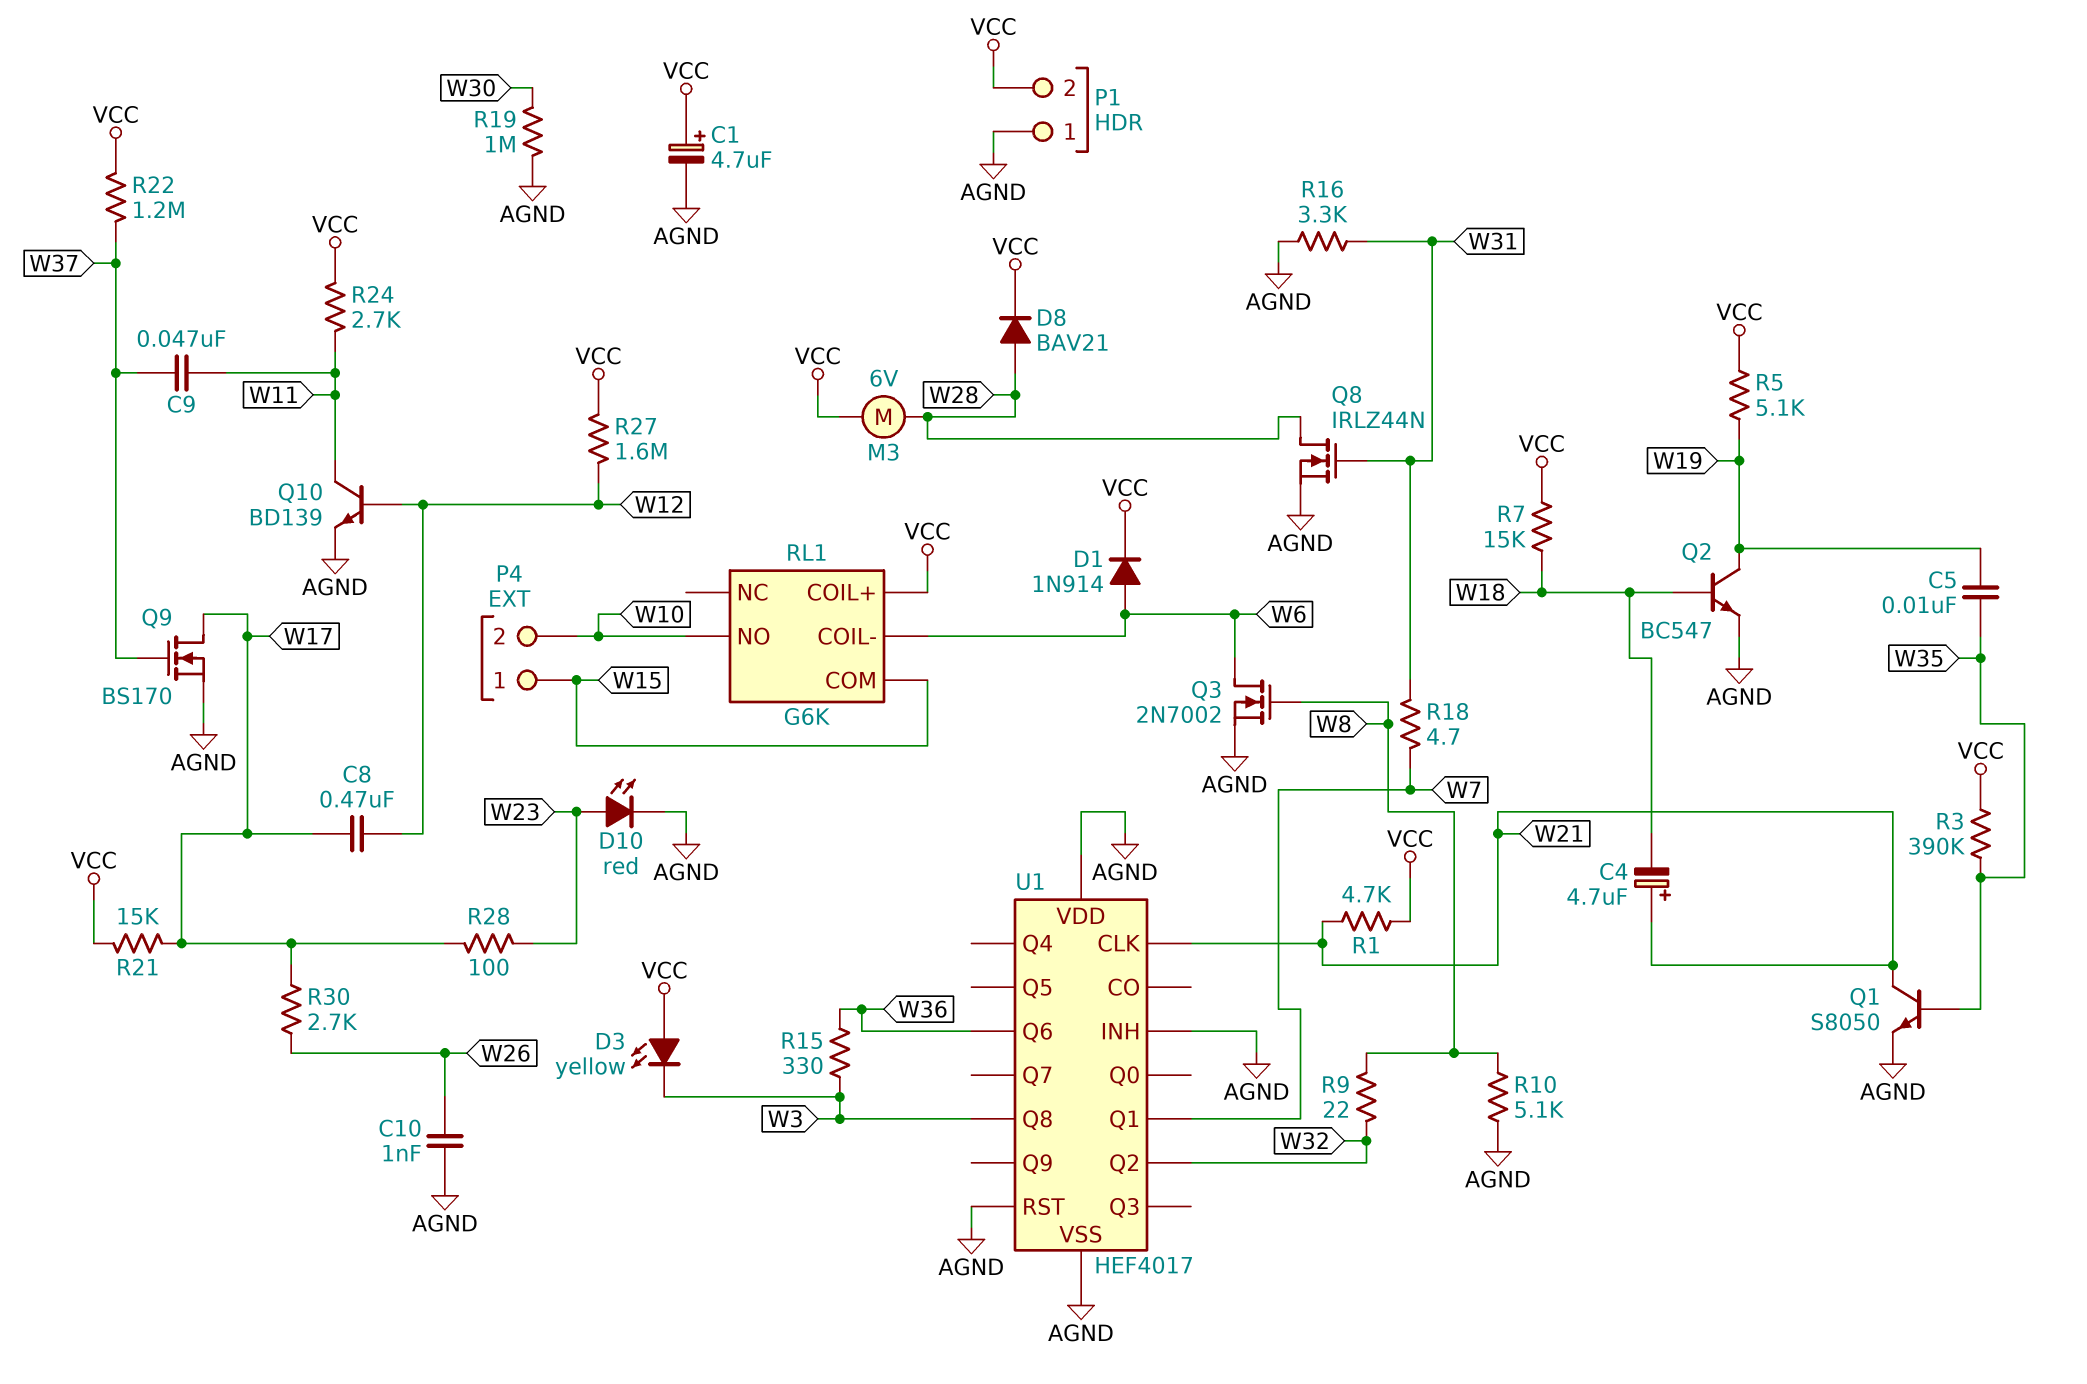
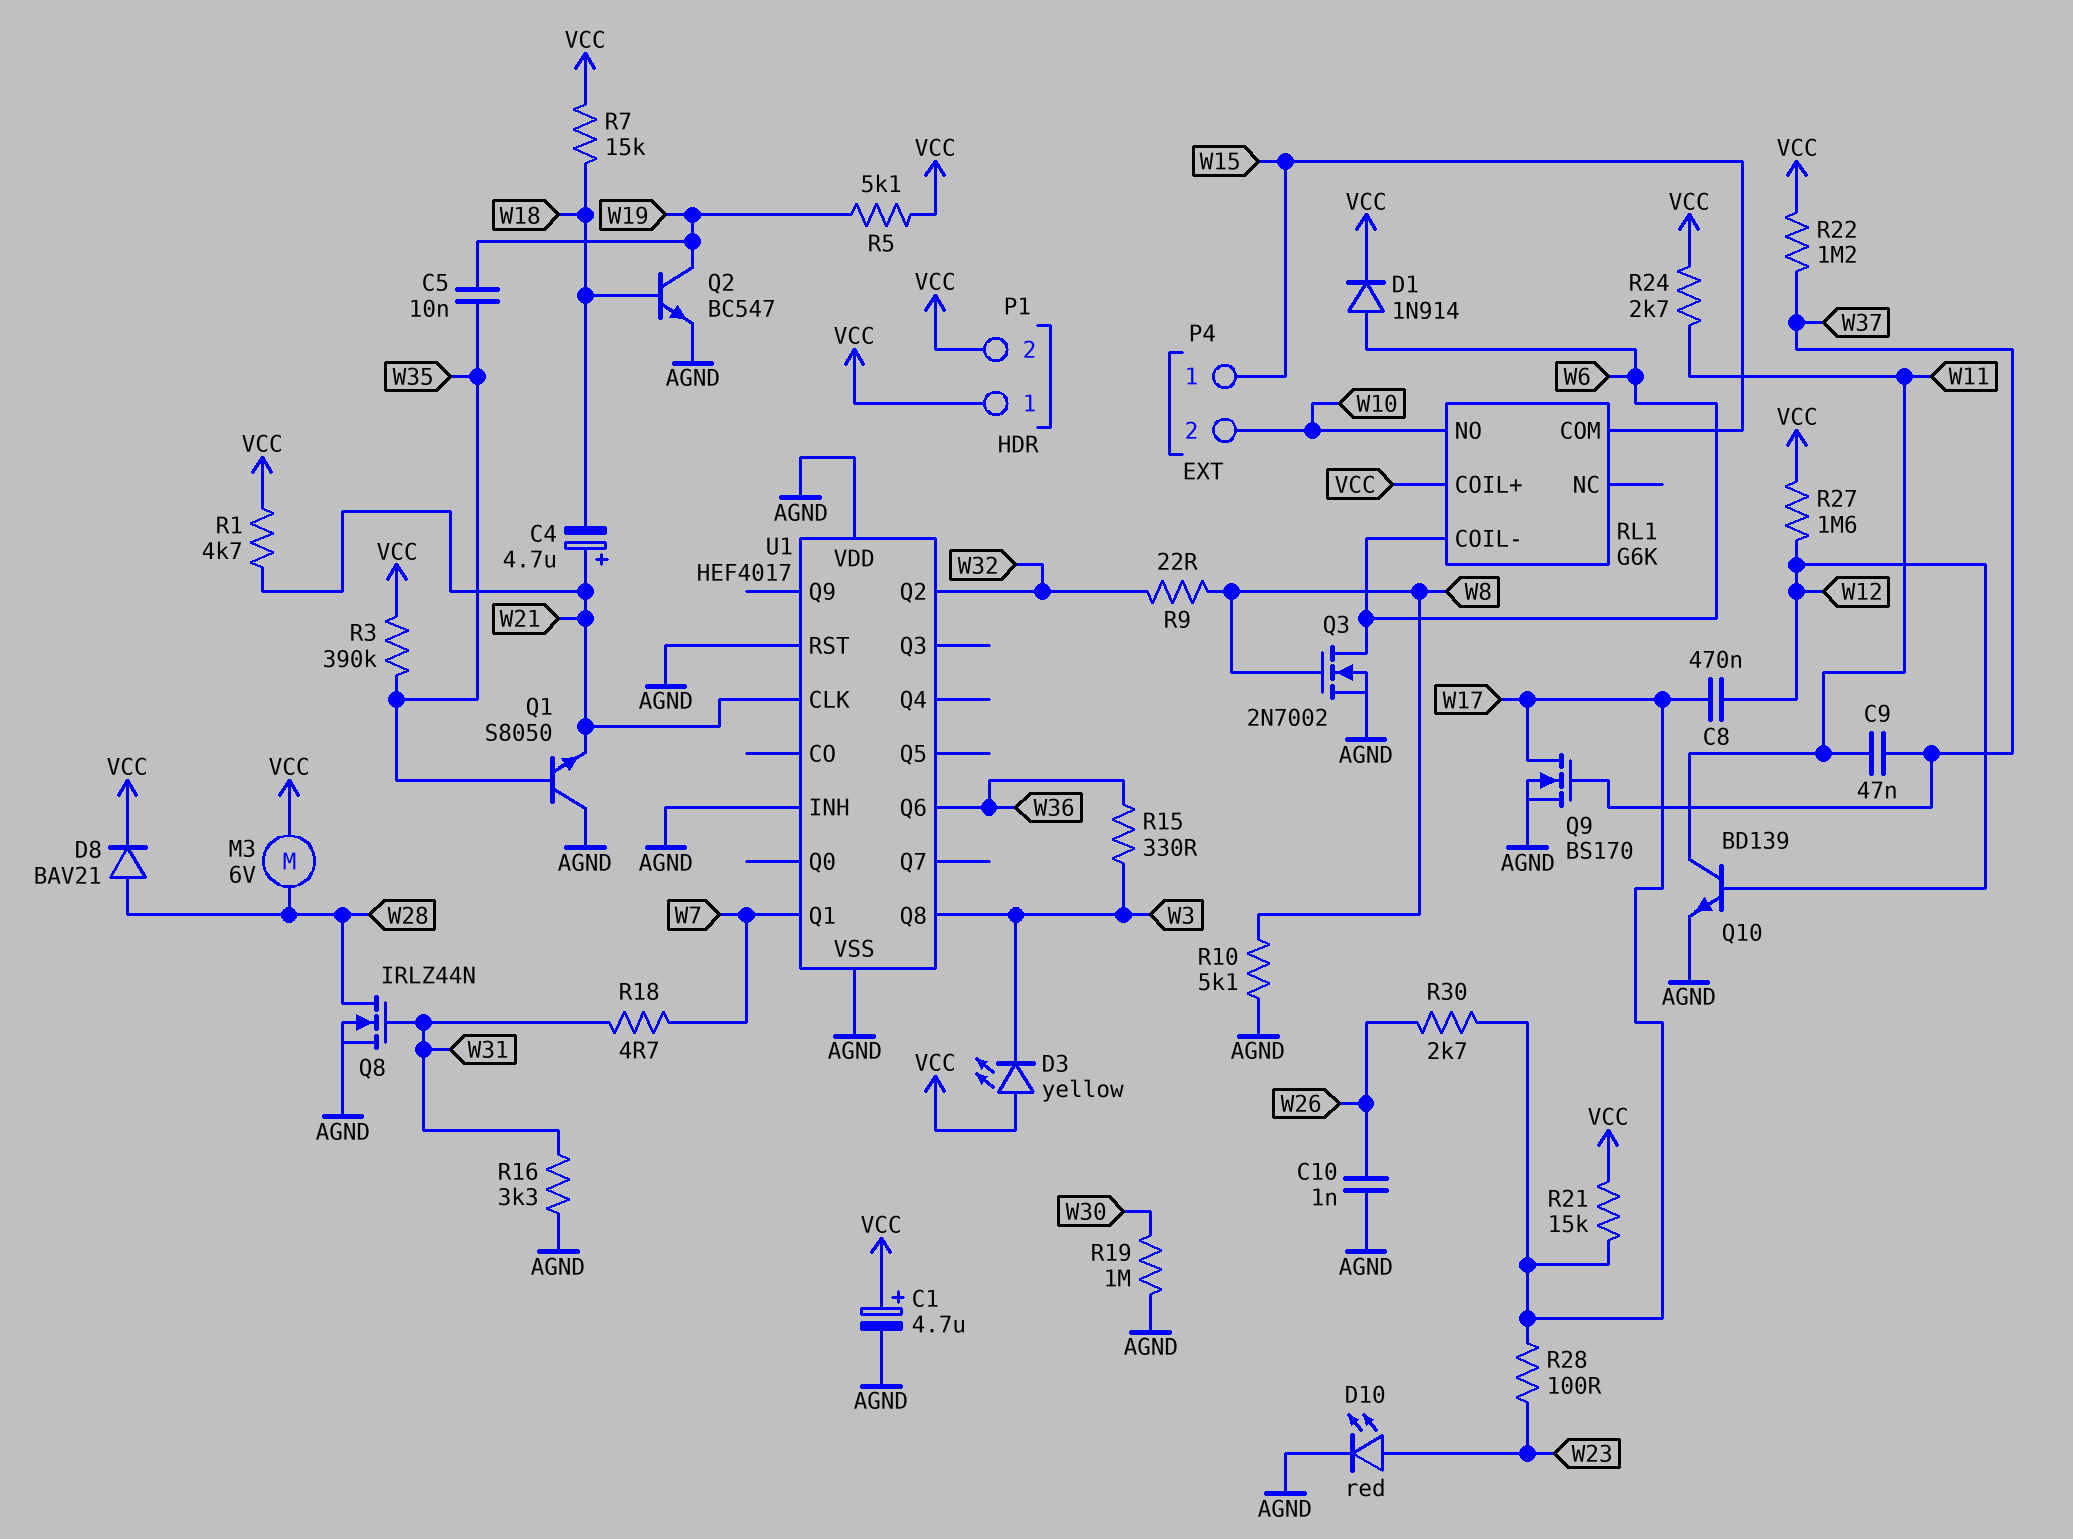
P1 pin 1: AGND -> VCC
Q1: NPN S8050 (B W35, C W21, E AGND) -> NPN S8050 (B W35, C AGND, E W21)

